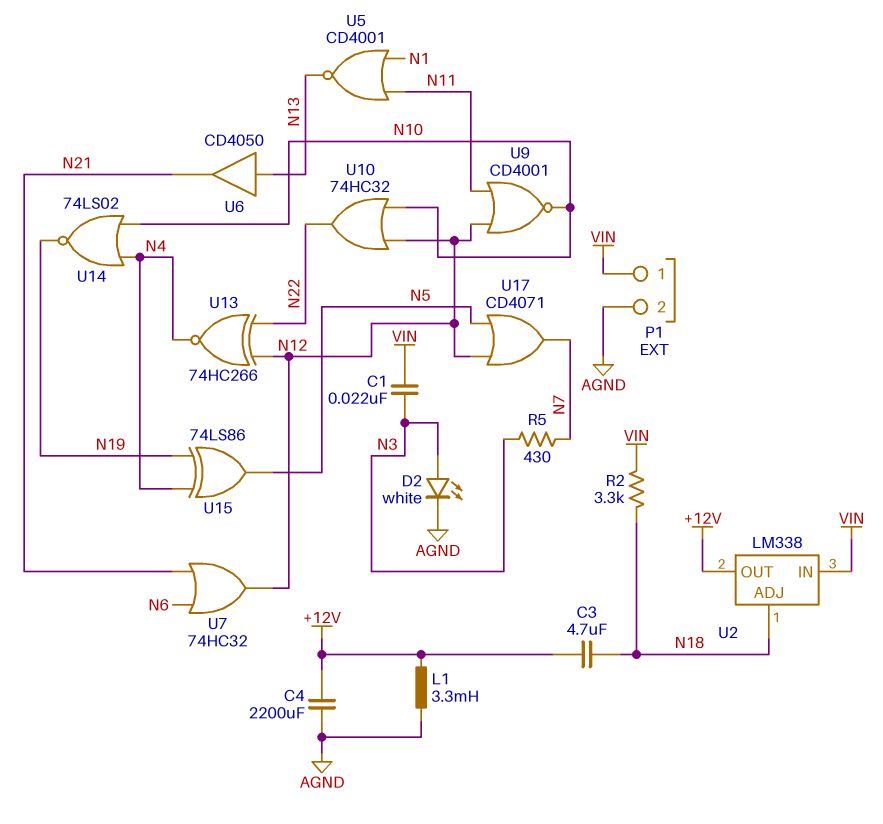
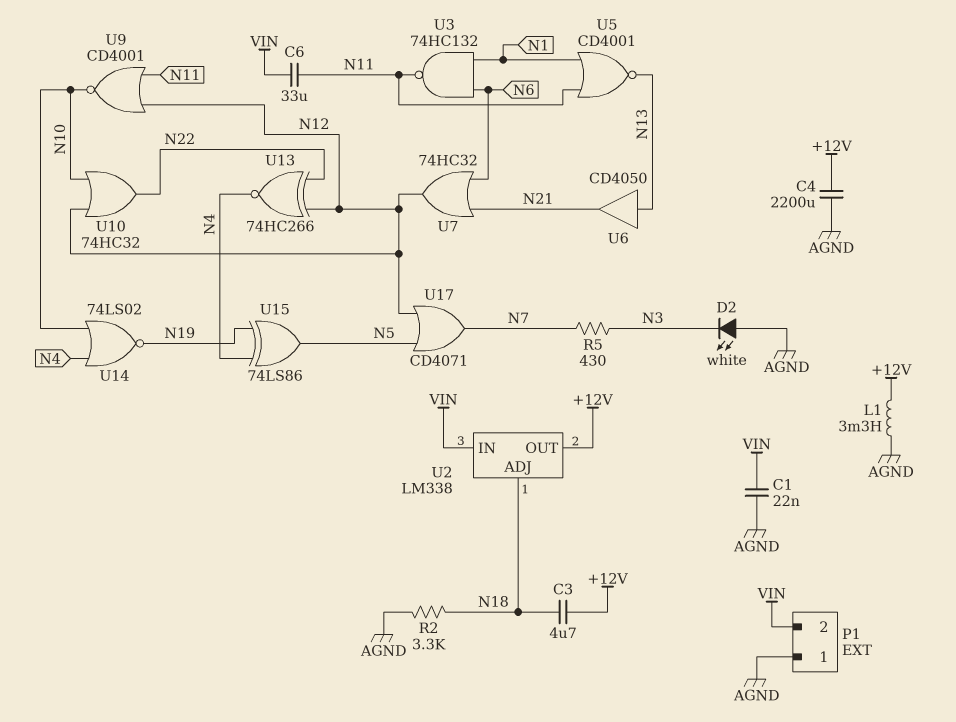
C1: 22nF (N3, VIN) -> 22nF (AGND, VIN)
C6: none -> 33uF (N11, VIN)
D2: LED white (A N3, K AGND) -> LED white (A AGND, K N3)
P1 pin 1: VIN -> AGND
P1 pin 2: AGND -> VIN
R2: 3.3k (N18, VIN) -> 3.3k (AGND, N18)
U3: none -> NAND 74HC132 (in N1, in N6, out N11)

